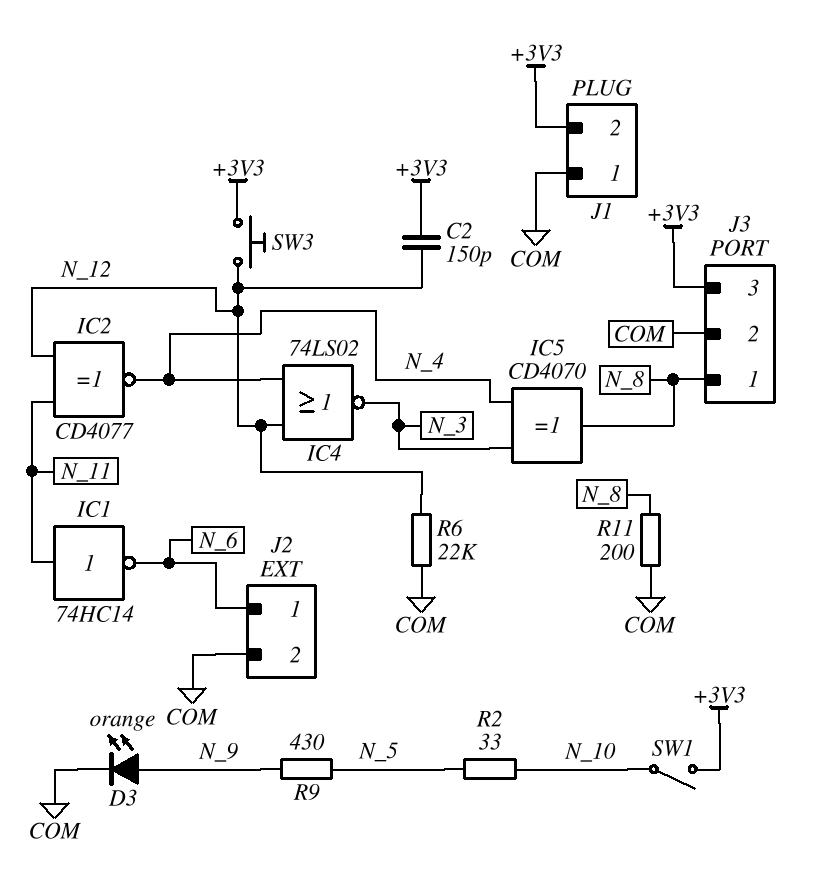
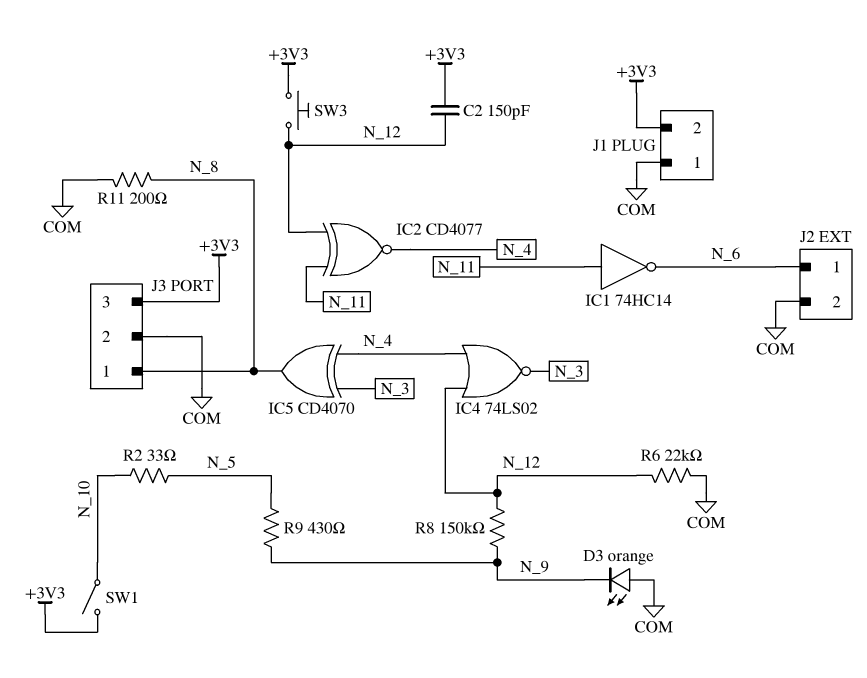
D3: LED orange (A N_9, K COM) -> LED orange (A COM, K N_9)
R8: none -> 150k (N_9, N_12)

